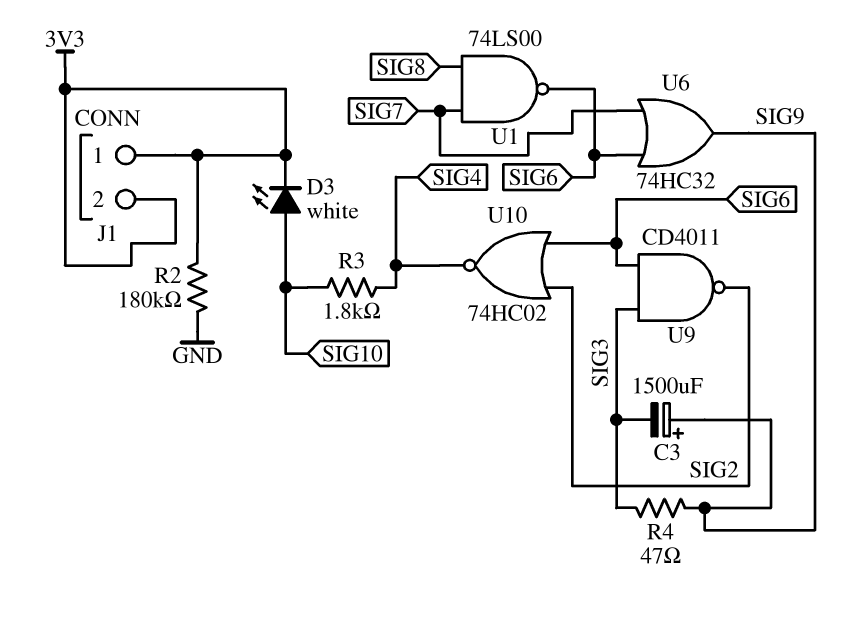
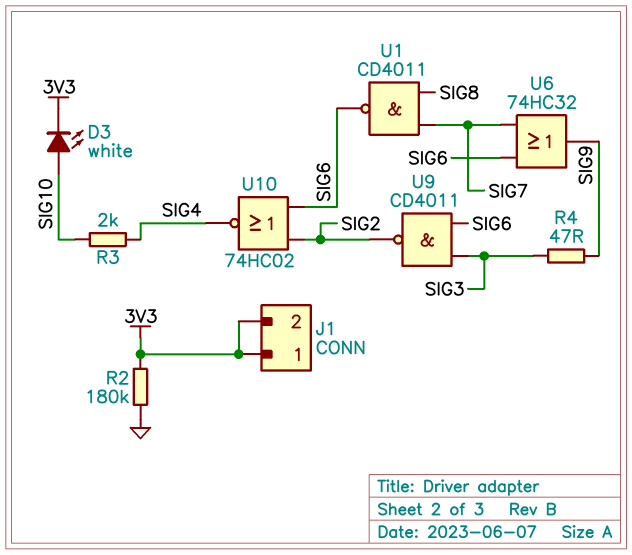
C3: 1500uF (plus SIG9, minus SIG3) -> none
R3: 1.8k (SIG4, SIG10) -> 2k (SIG4, SIG10)
U1: NAND 74LS00 (in SIG7, in SIG8, out SIG6) -> NAND CD4011 (in SIG7, in SIG8, out SIG6)

